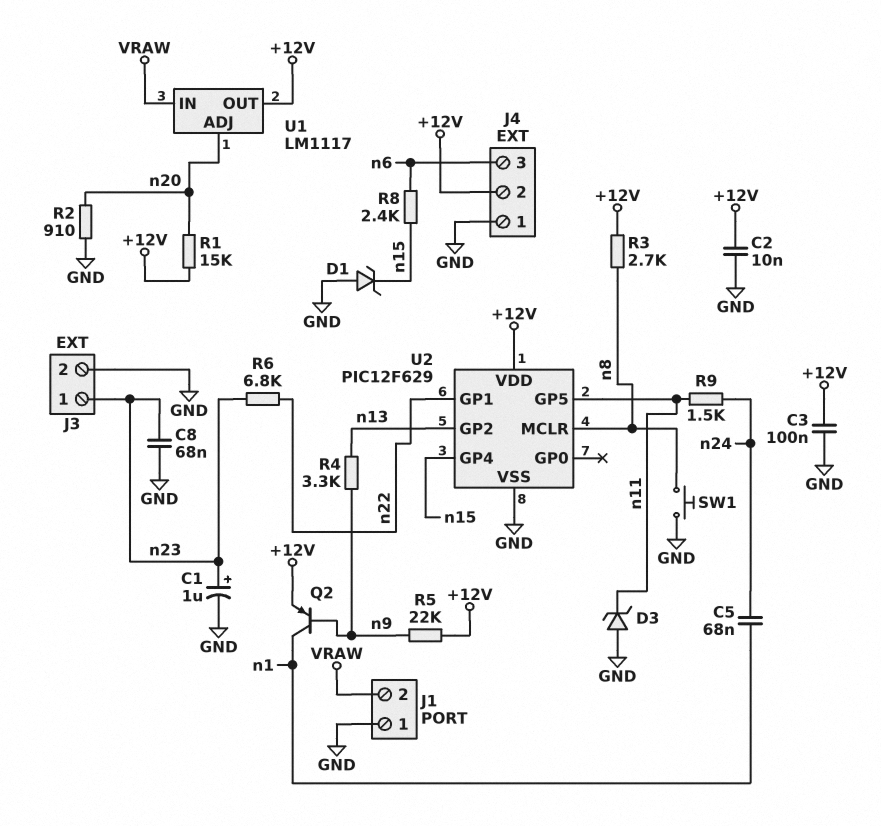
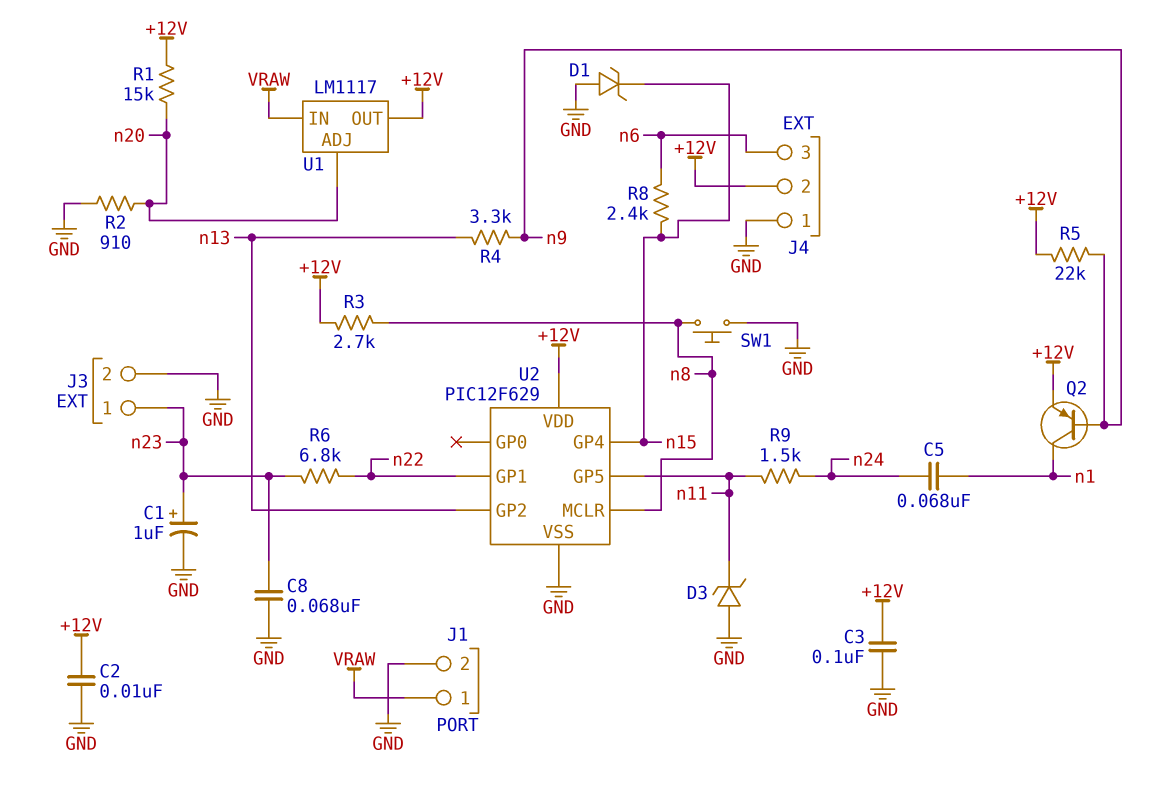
J1 pin 1: GND -> VRAW
J1 pin 2: VRAW -> GND

